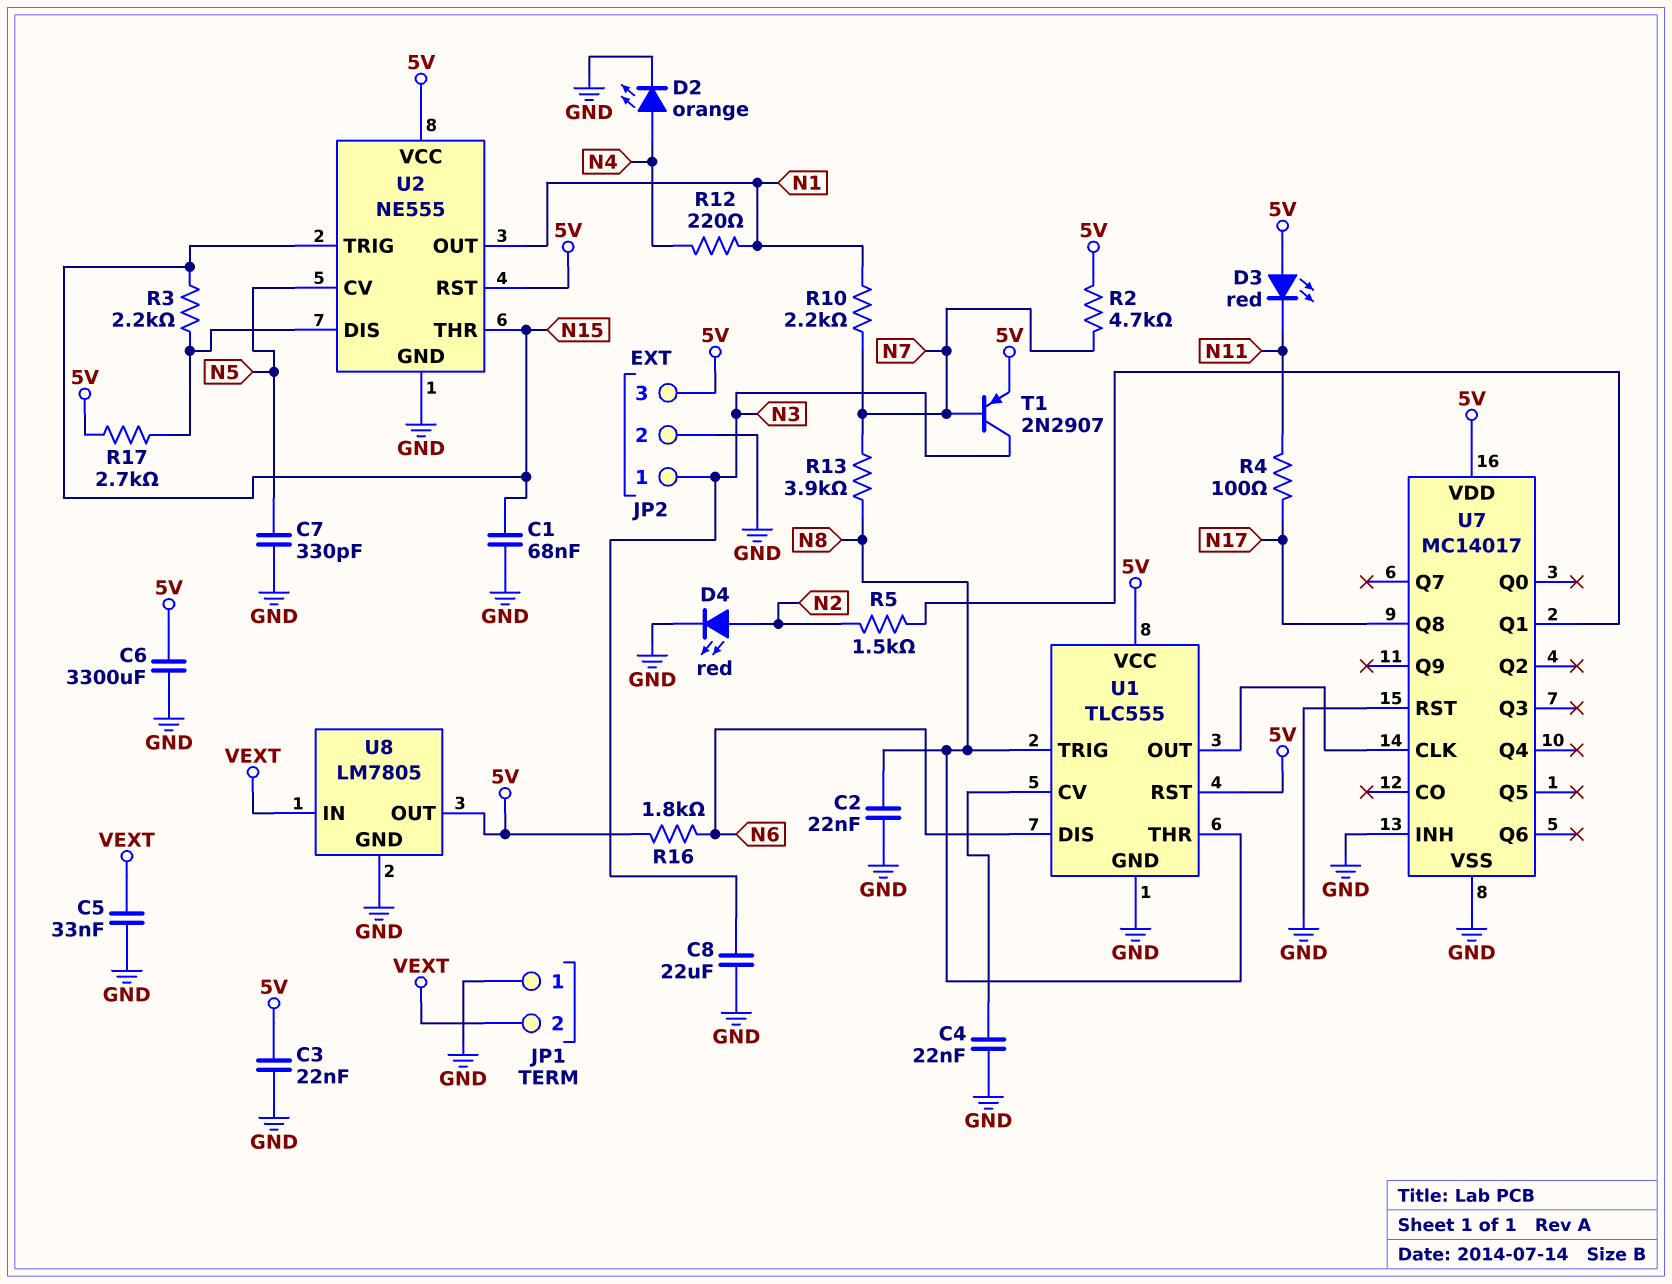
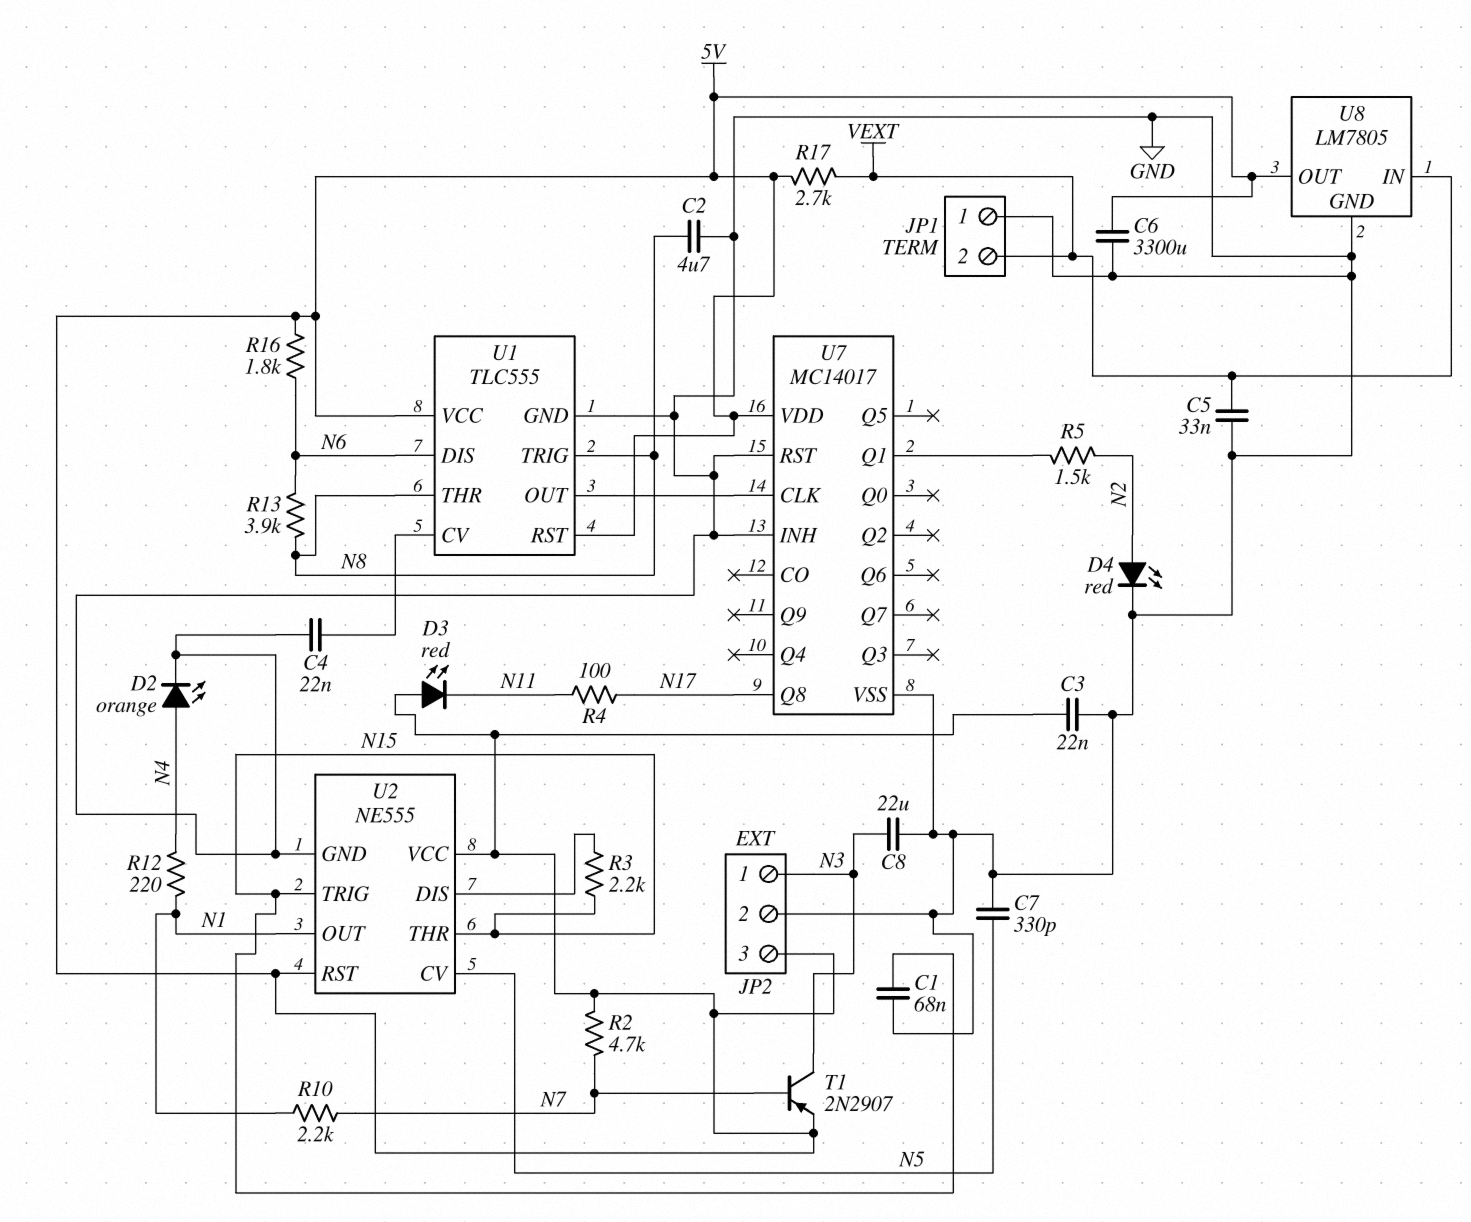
C2: 22nF (GND, N8) -> 4.7uF (GND, N8)
R13: 3.9k (N7, N8) -> 3.9k (N6, N8)
R17: 2.7k (5V, U2/DIS) -> 2.7k (5V, VEXT)

